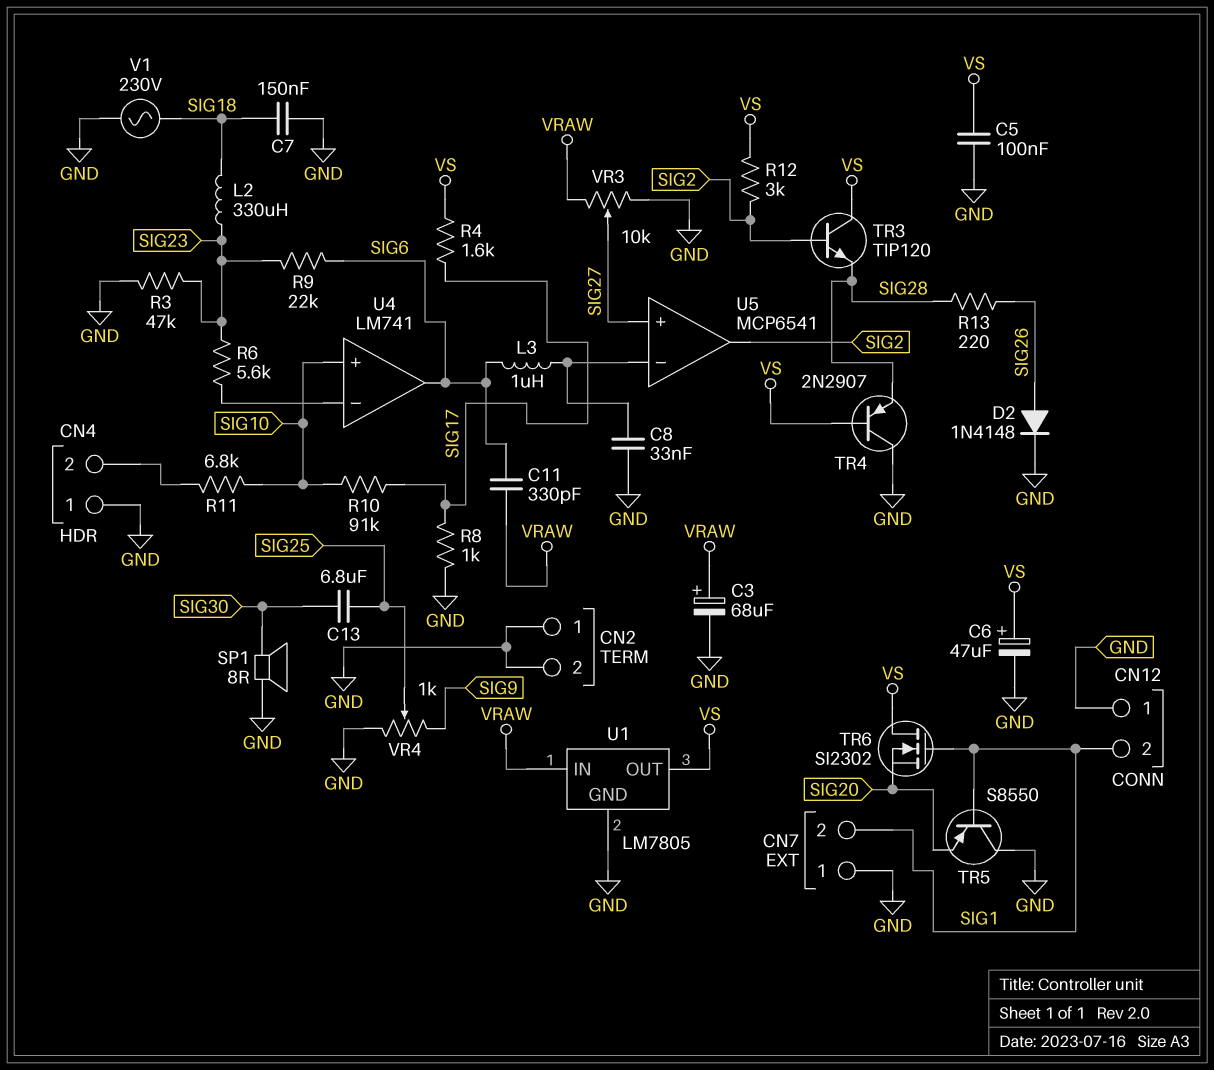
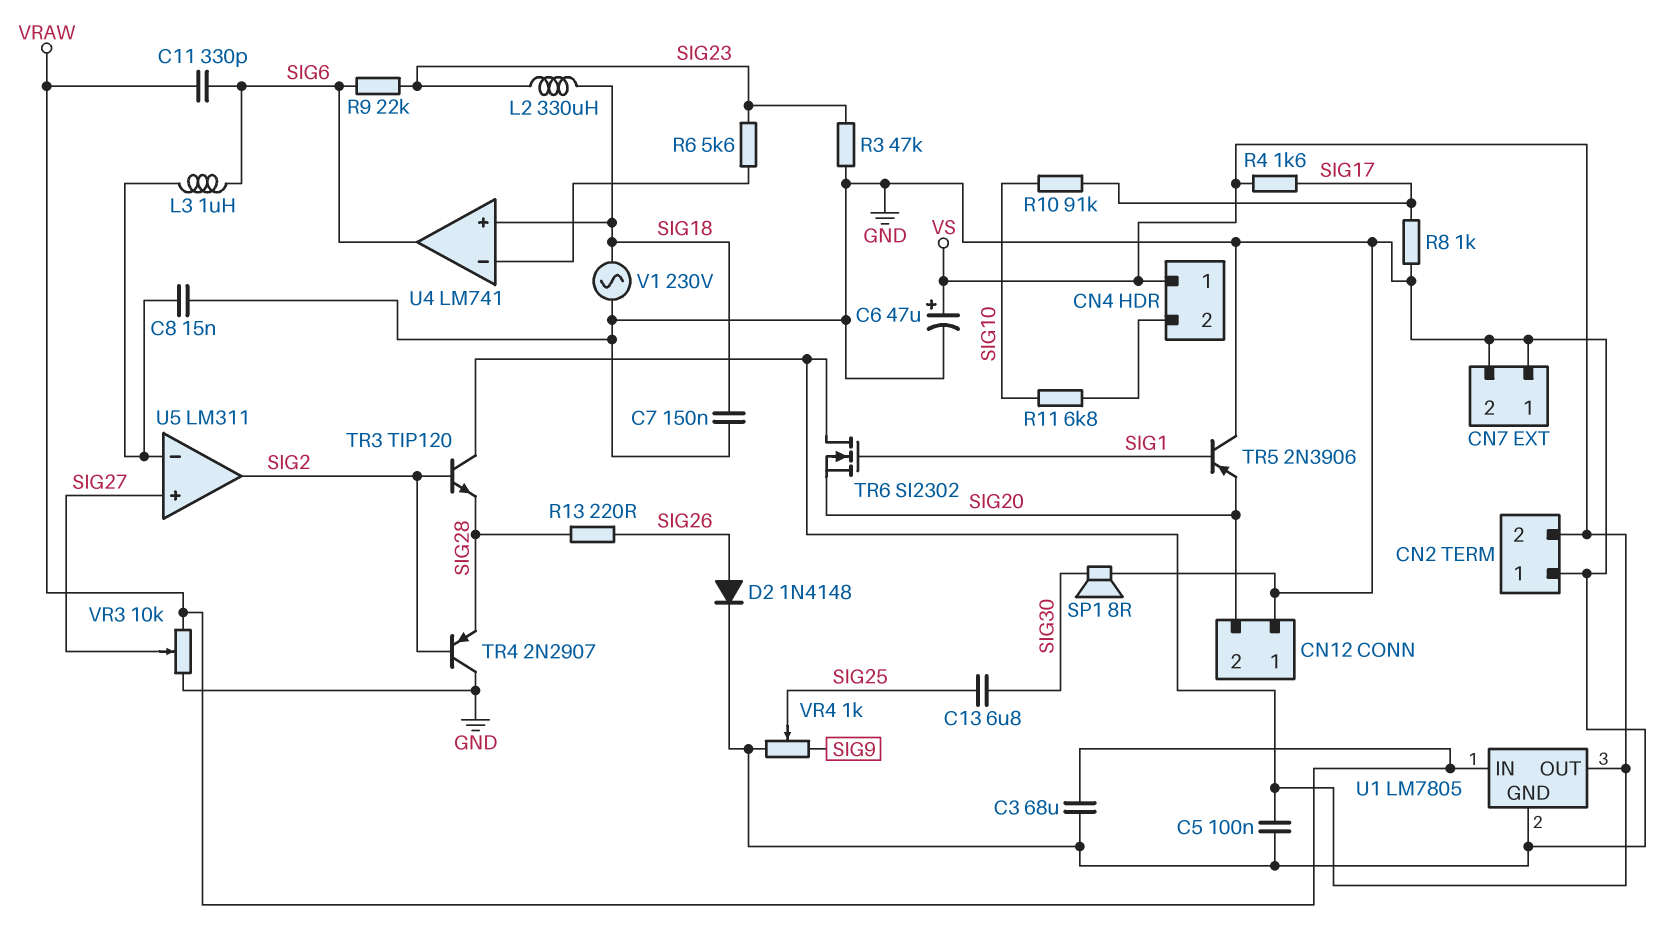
C3: 68uF (plus VRAW, minus GND) -> 68uF (GND, VRAW)
C8: 33nF (GND, U5/in-) -> 15nF (GND, U5/in-)
CN2 pin 2: GND -> VS
CN4 pin 1: GND -> VS
CN7 pin 2: SIG1 -> GND
CN12 pin 2: SIG1 -> SIG20
R12: 3k (SIG2, VS) -> none
TR4: PNP 2N2907 (B VS, C GND, E SIG28) -> PNP 2N2907 (B SIG2, C GND, E SIG28)
TR5: PNP S8550 (B SIG1, C GND, E SIG20) -> PNP 2N3906 (B SIG1, C GND, E SIG20)
U4 pin in+: SIG10 -> SIG18
U5: MCP6541 -> LM311

